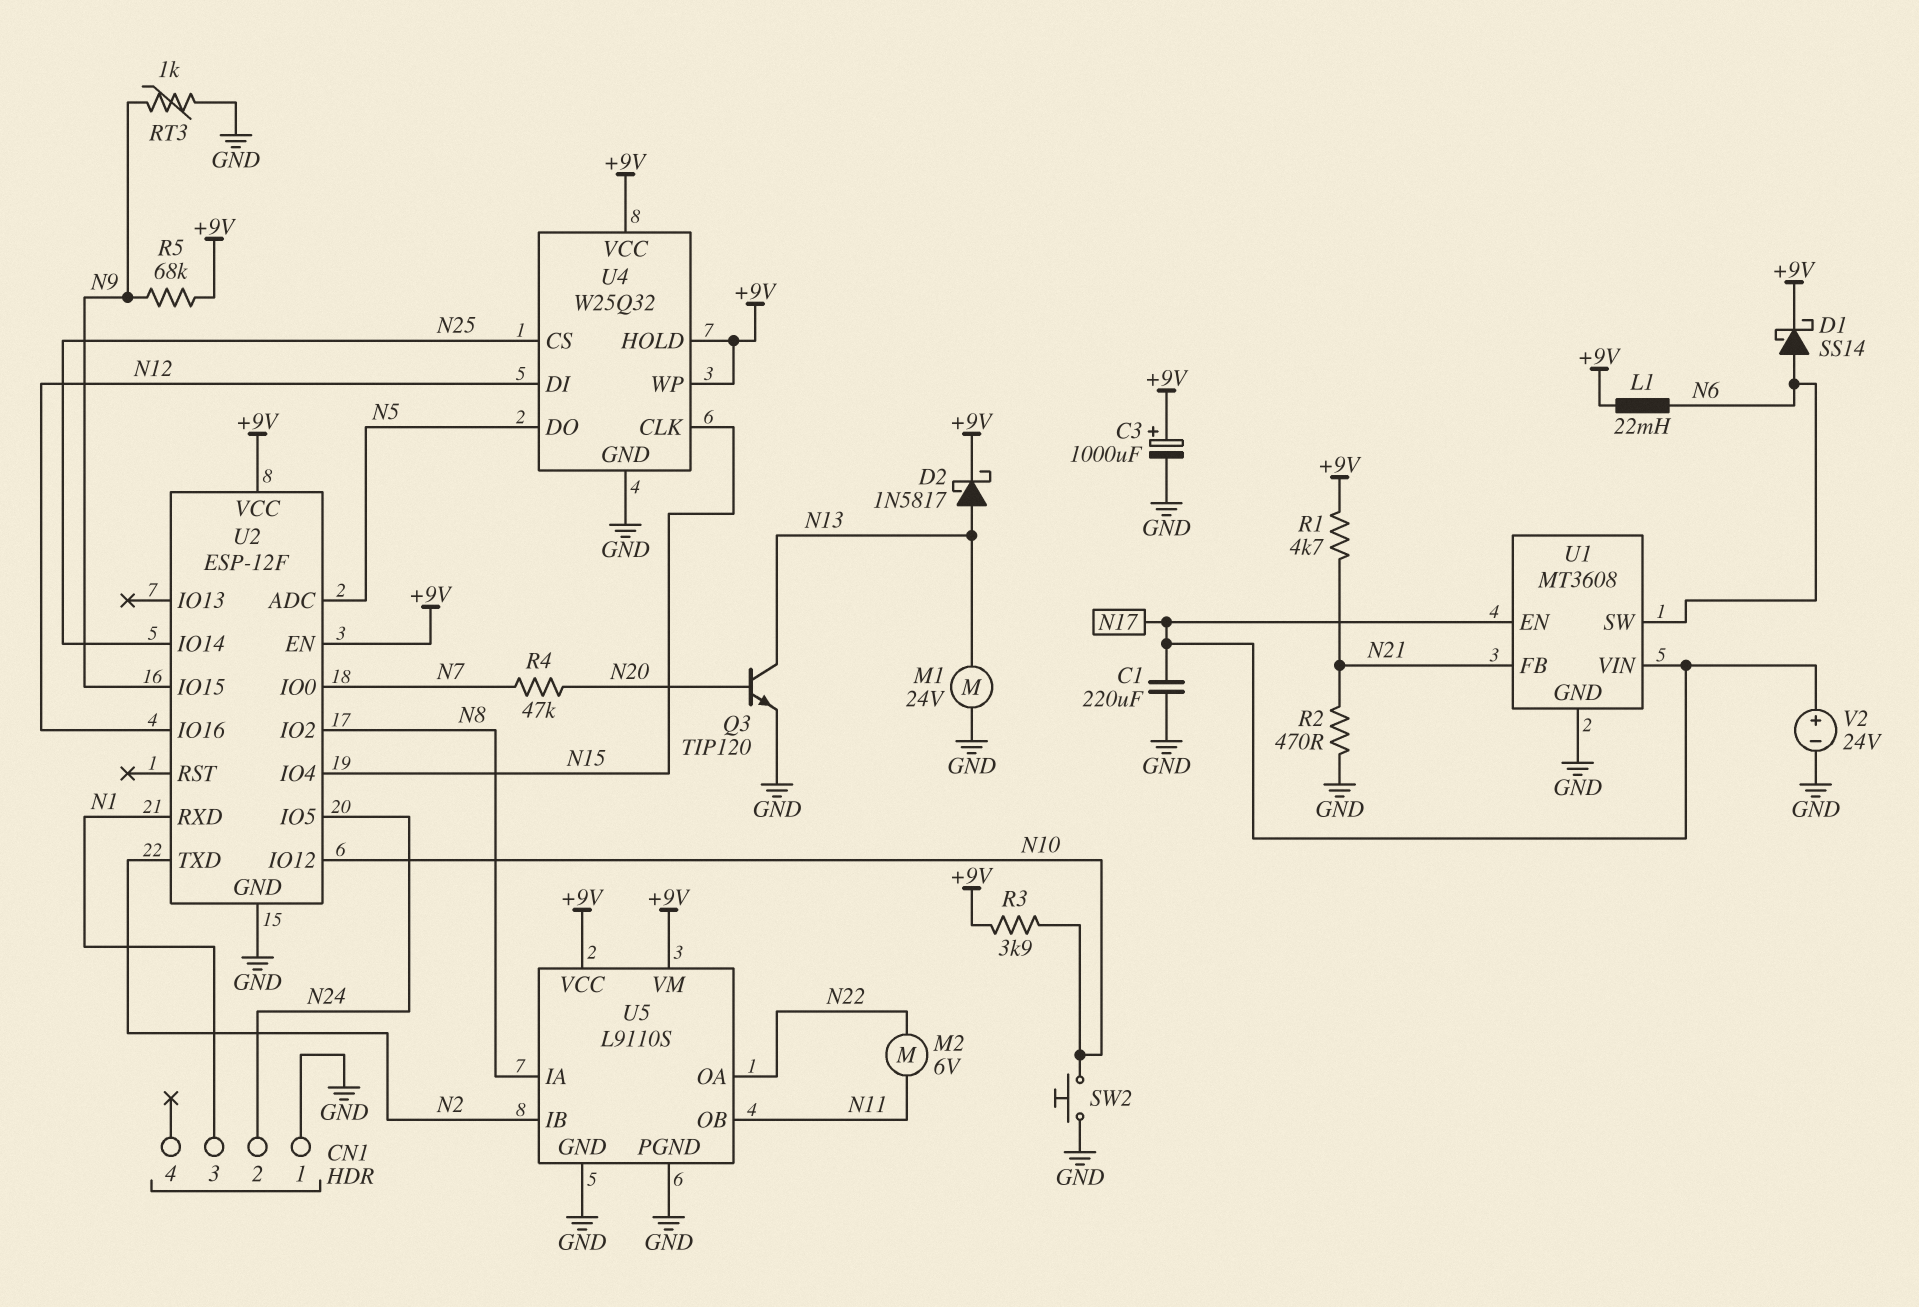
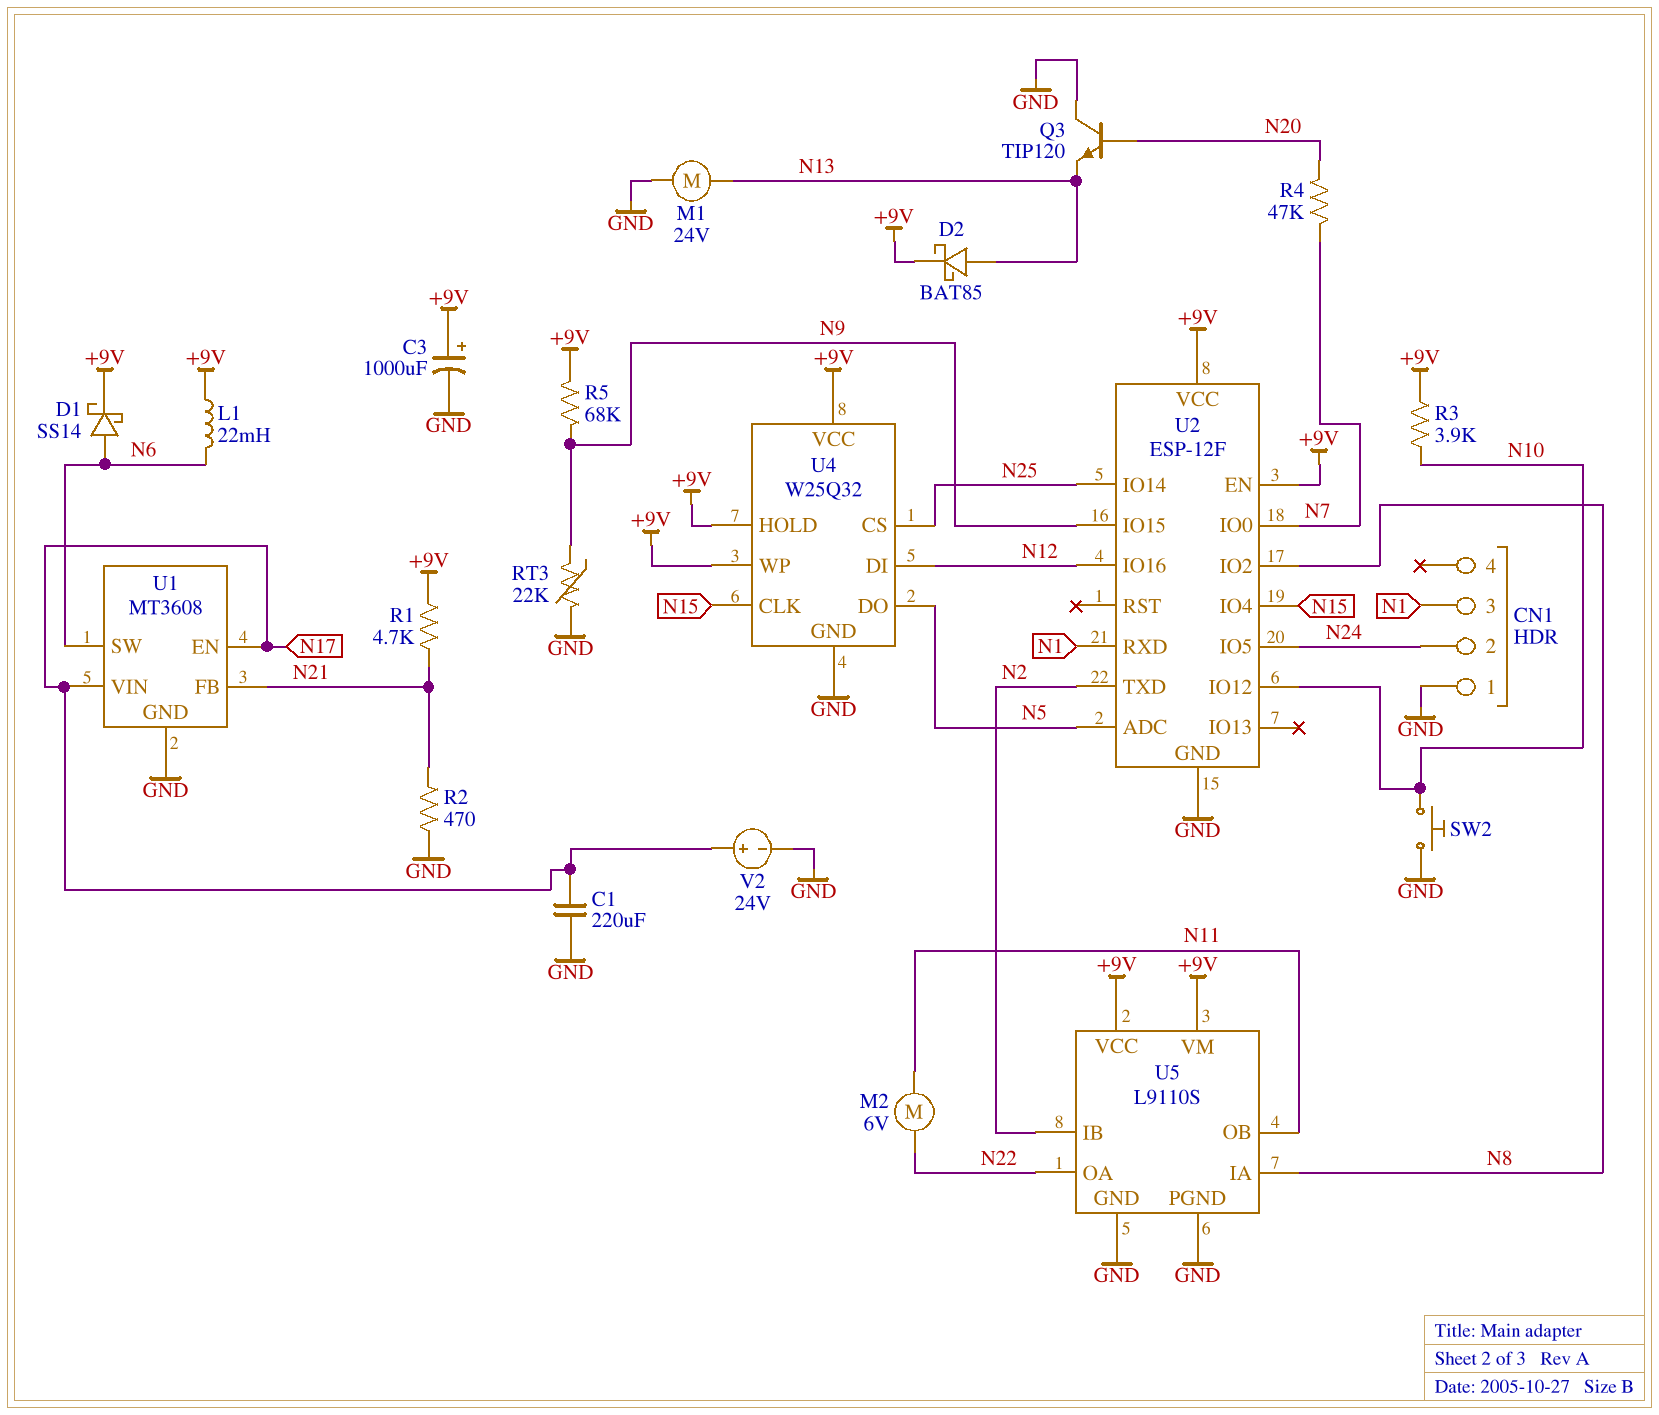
D2: schottky 1N5817 (A N13, K +9V) -> schottky BAT85 (A N13, K +9V)
Q3: NPN TIP120 (B N20, C N13, E GND) -> NPN TIP120 (B N20, C GND, E N13)
RT3: 1k (GND, N9) -> 22k (GND, N9)

